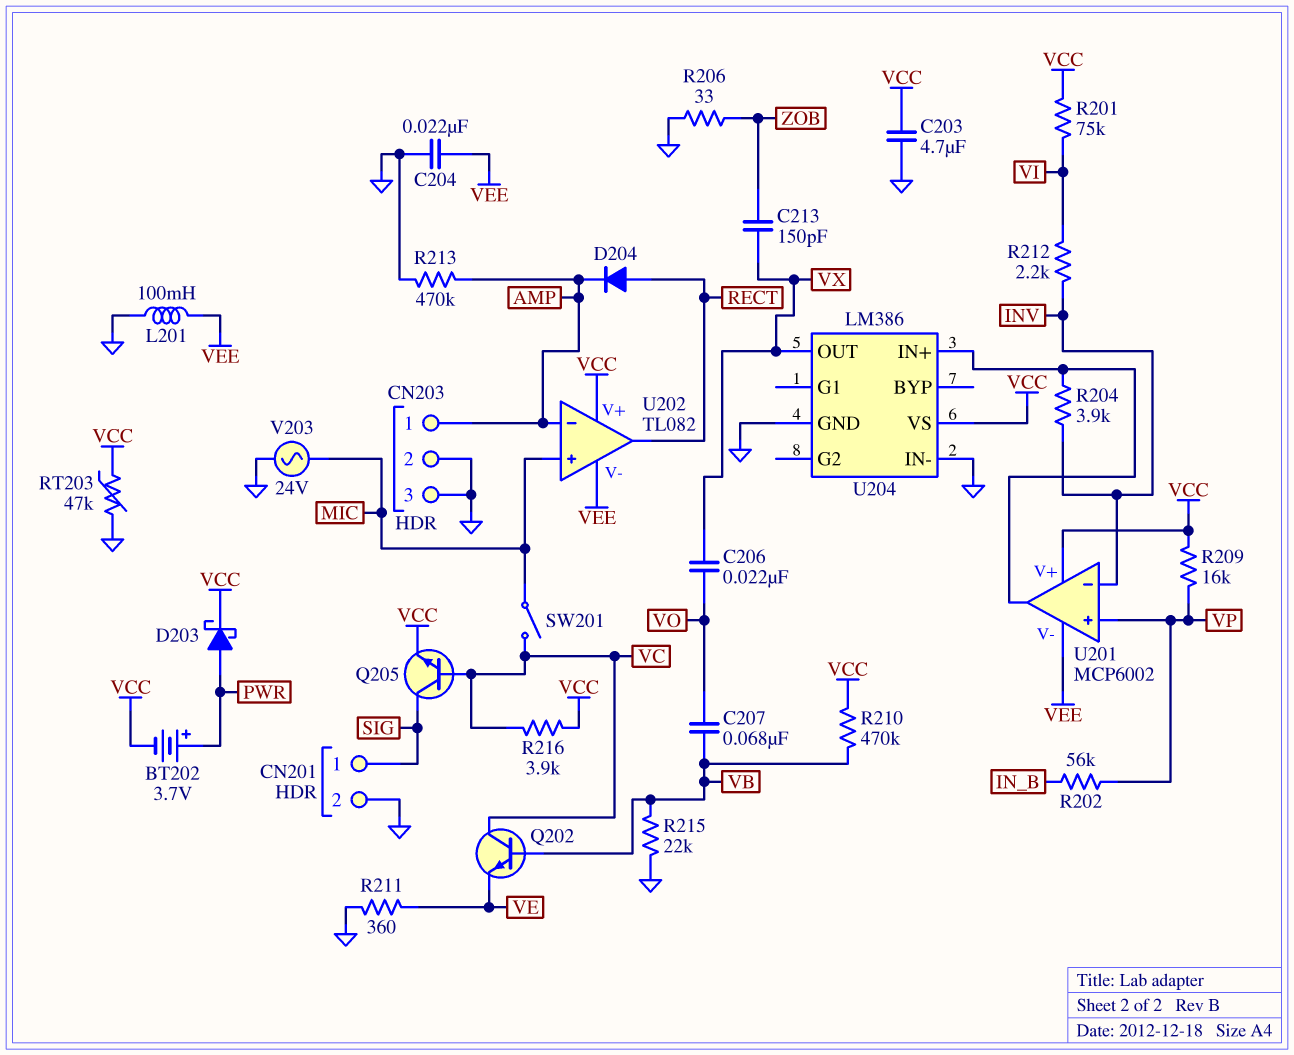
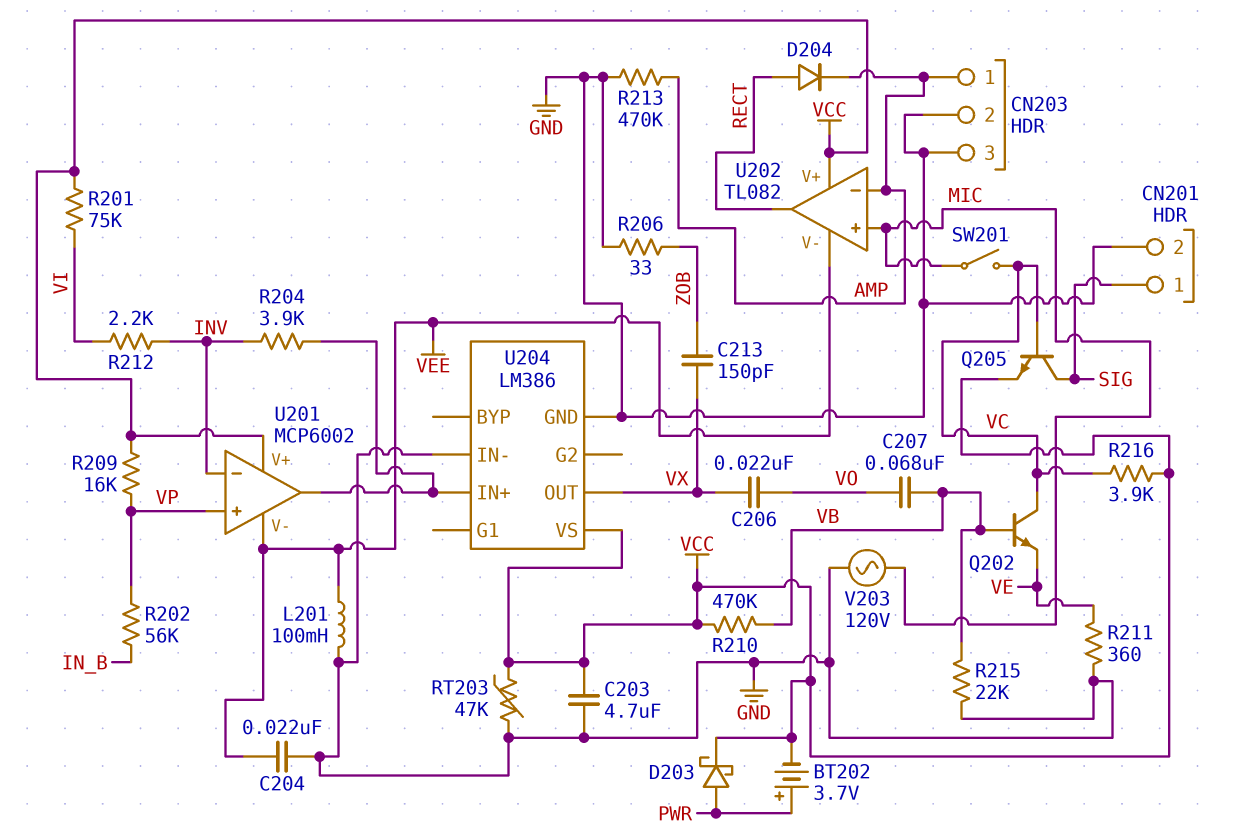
V203: AC 24V (GND, MIC) -> AC 120V (GND, MIC)

